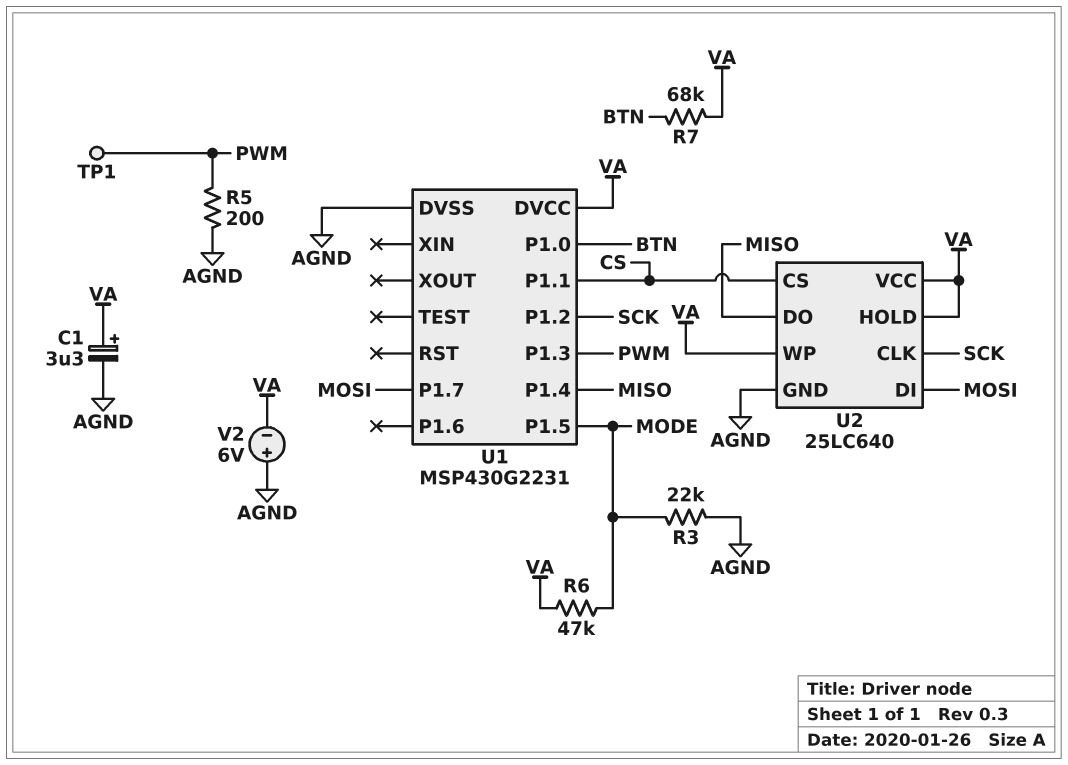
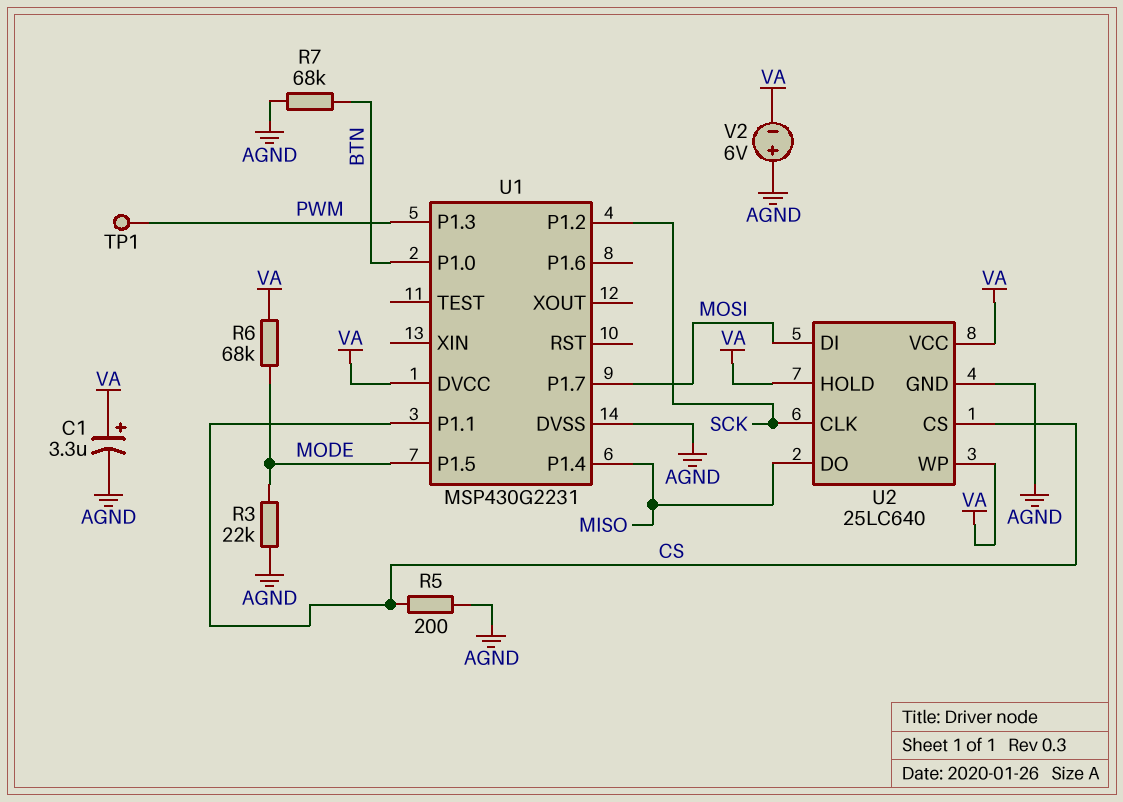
R5: 200 (AGND, PWM) -> 200 (AGND, CS)
R6: 47k (MODE, VA) -> 68k (MODE, VA)
R7: 68k (BTN, VA) -> 68k (AGND, BTN)

